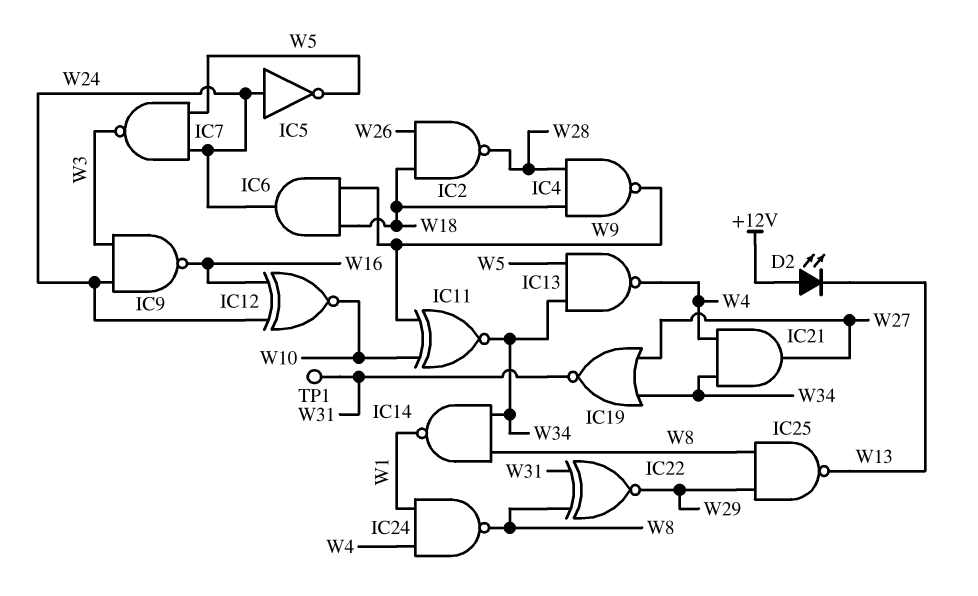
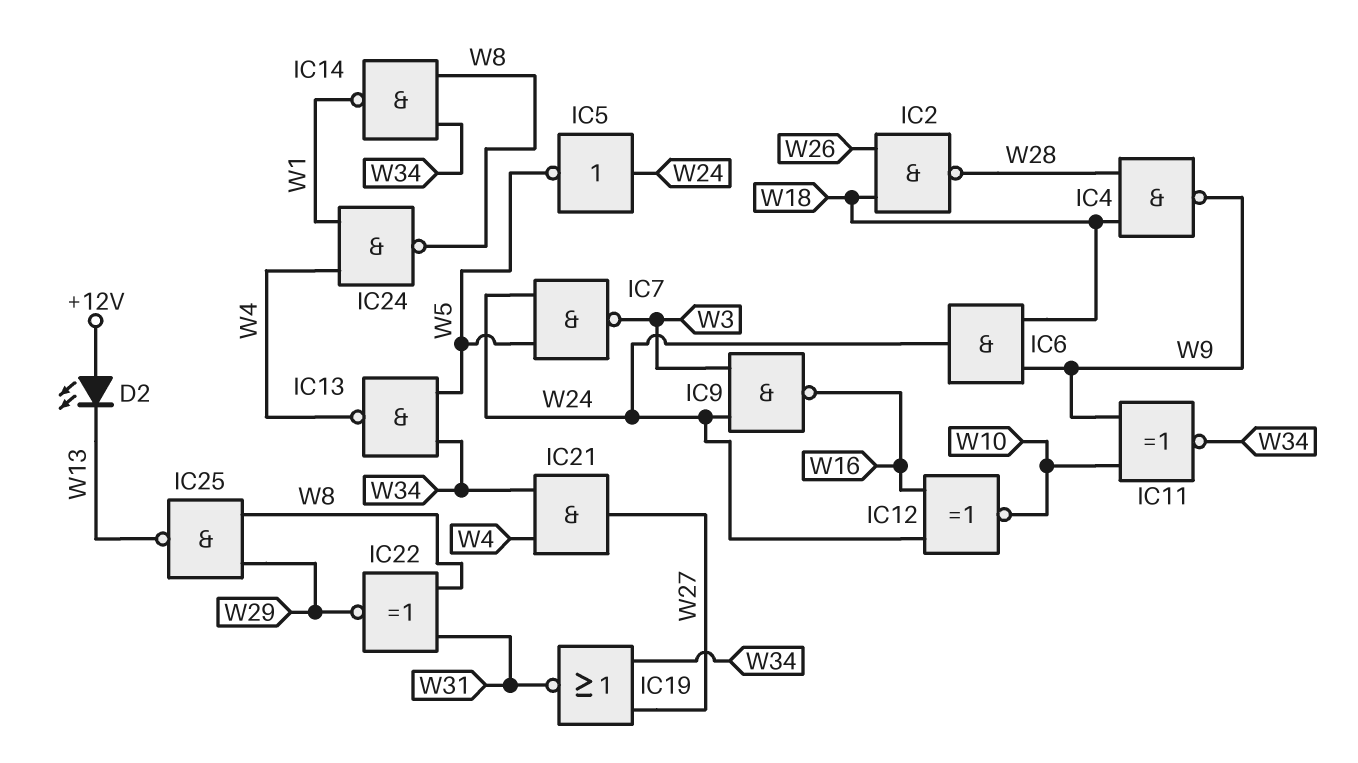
TP1: test point (W31) -> none

